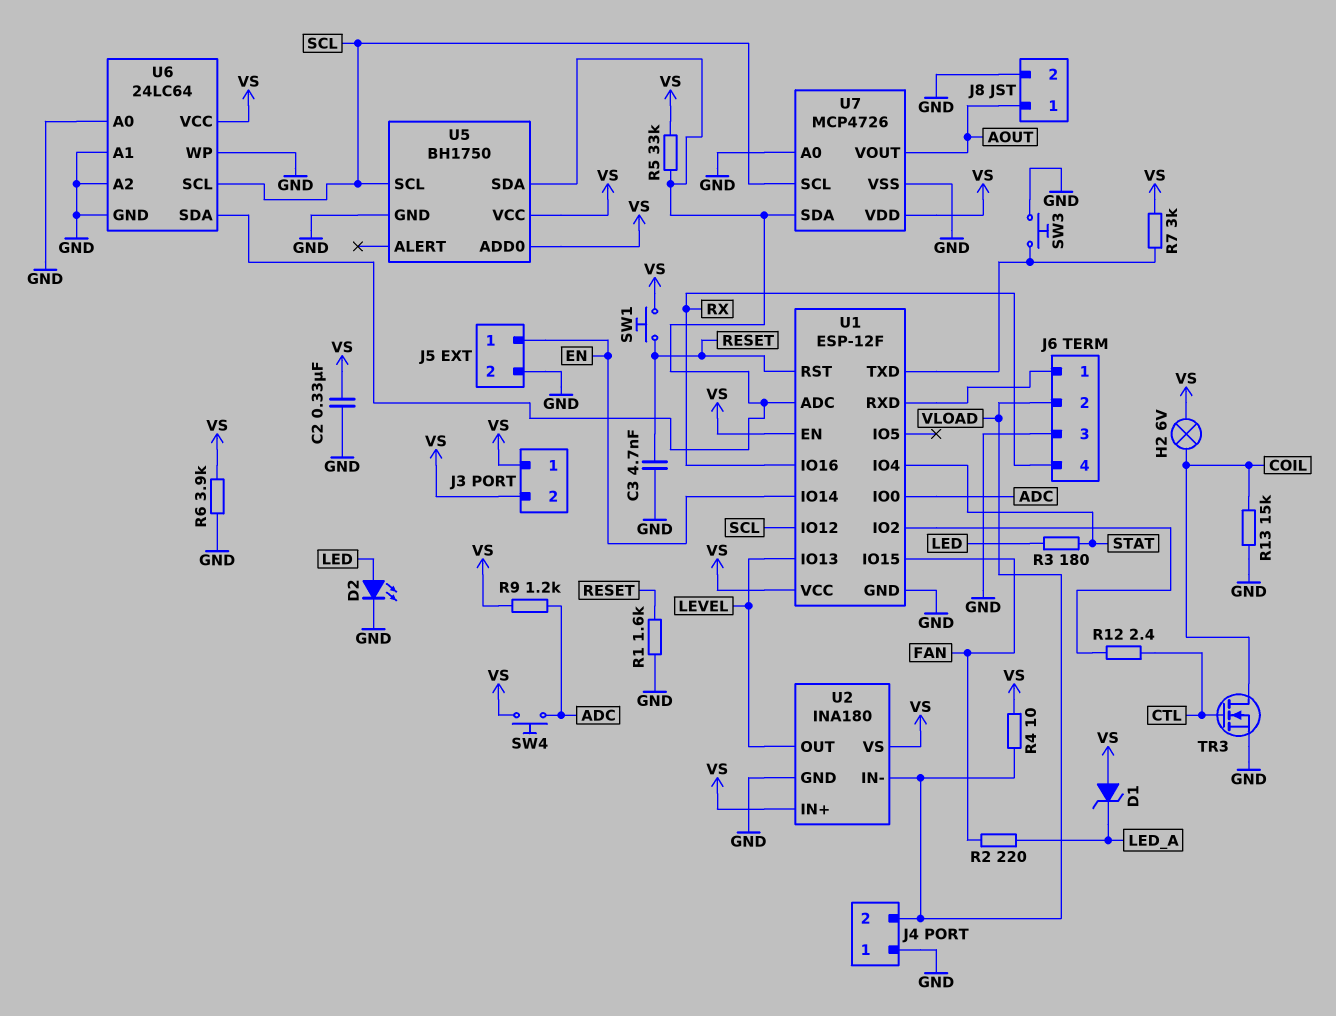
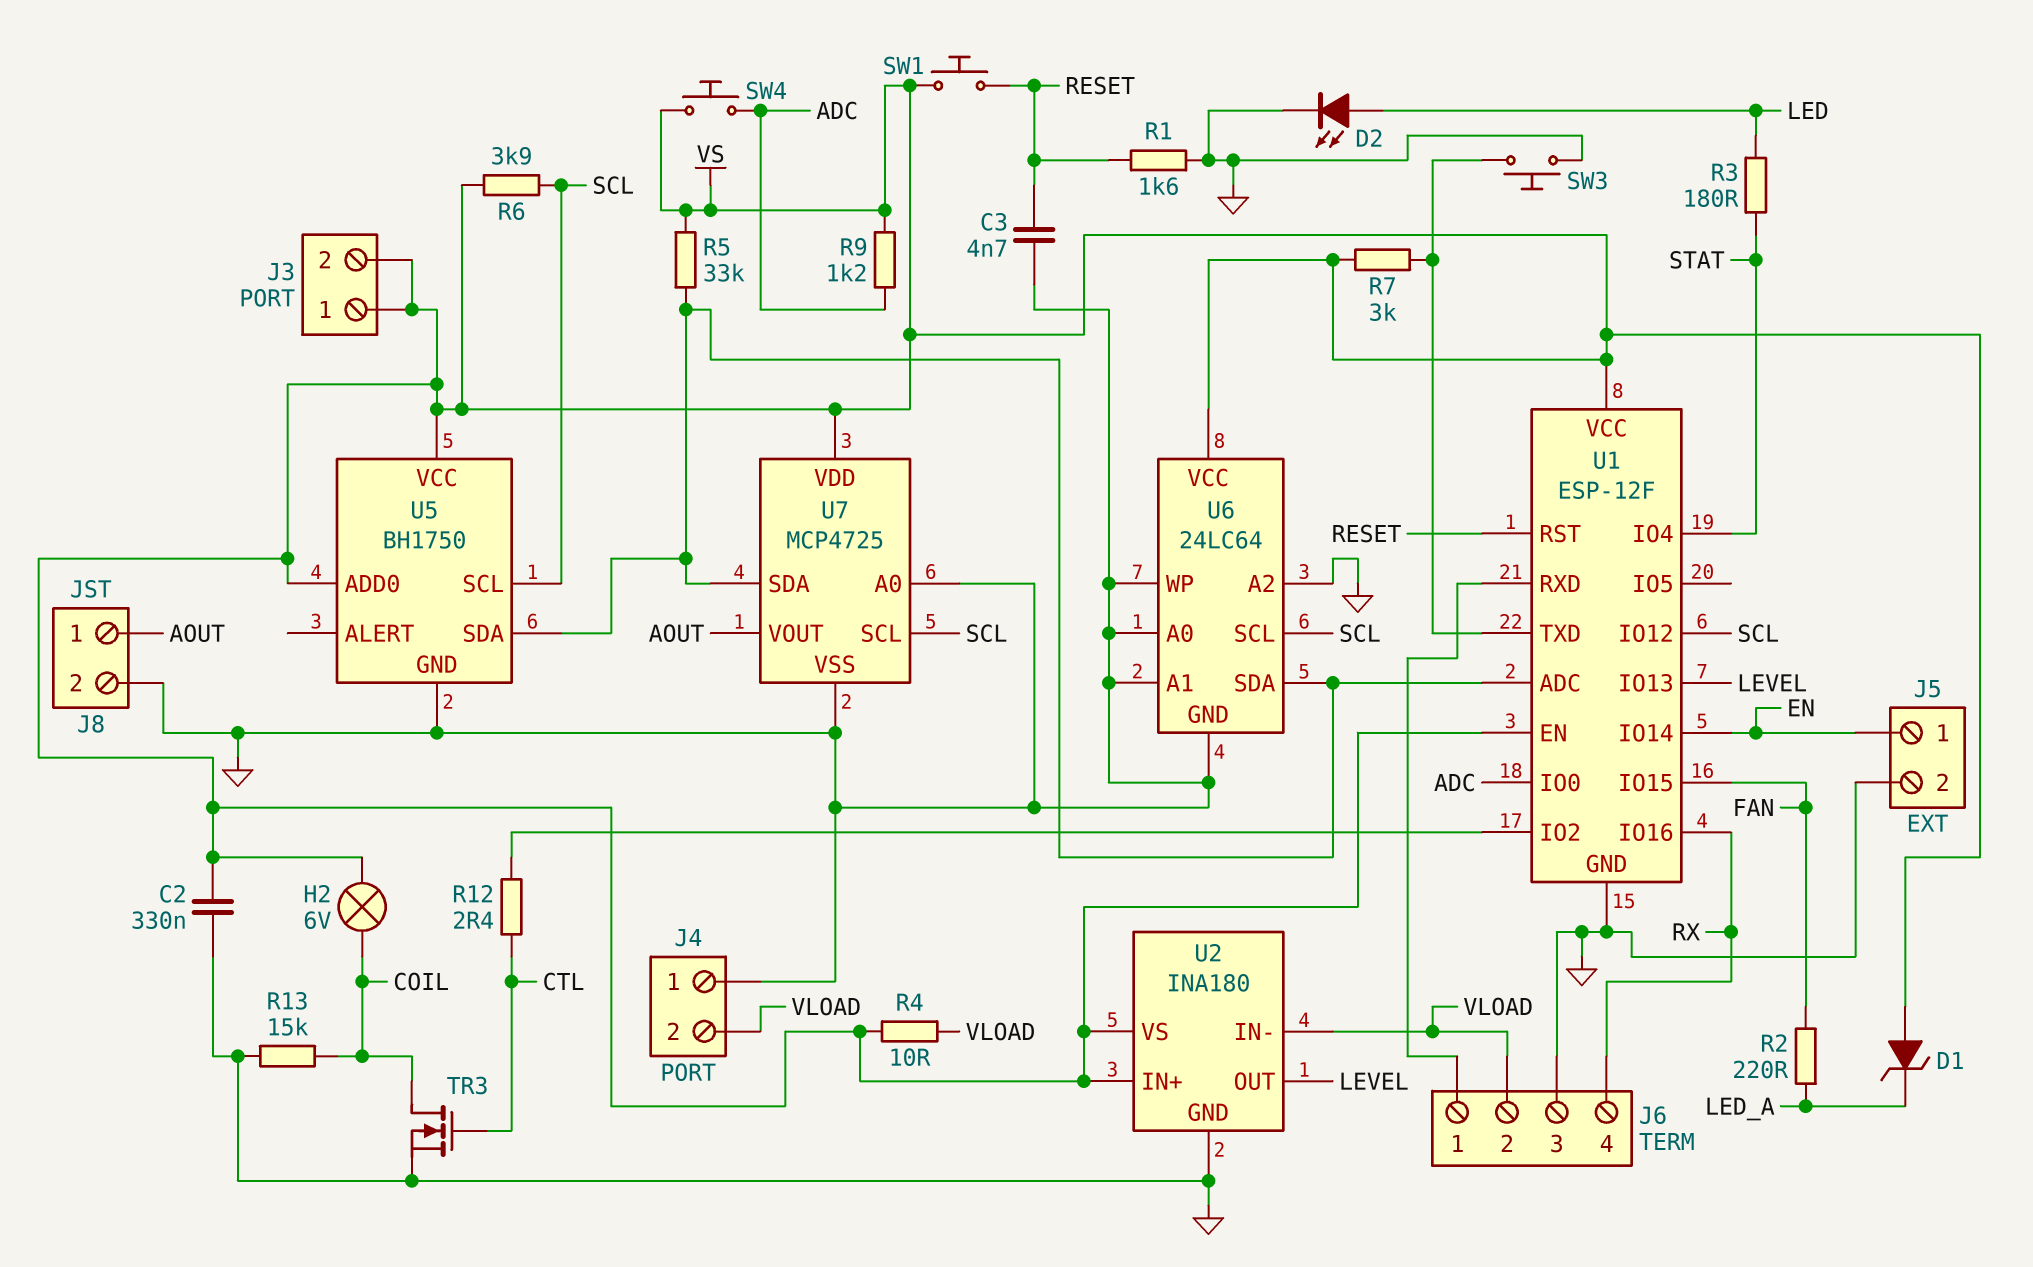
R6: 3.9k (GND, VS) -> 3.9k (SCL, VS)
U7: MCP4726 -> MCP4725

